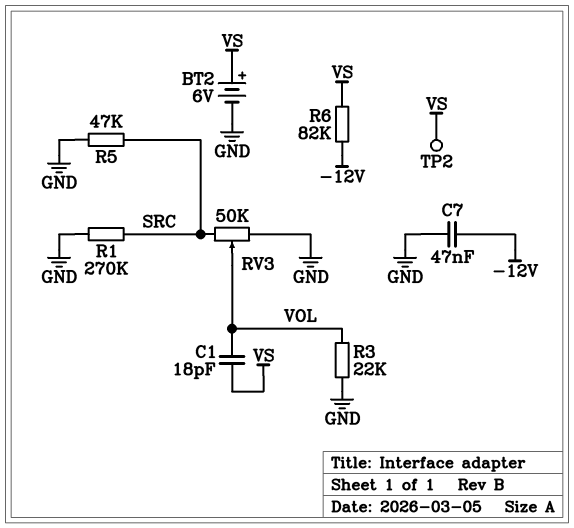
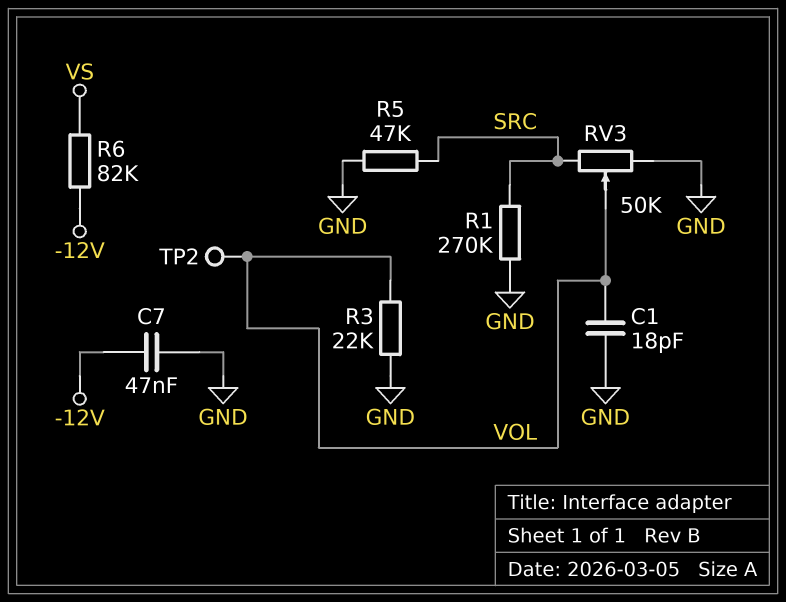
BT2: 6V (plus VS, minus GND) -> none
C1: 18pF (VOL, VS) -> 18pF (GND, VOL)
TP2: test point (VS) -> test point (VOL)

